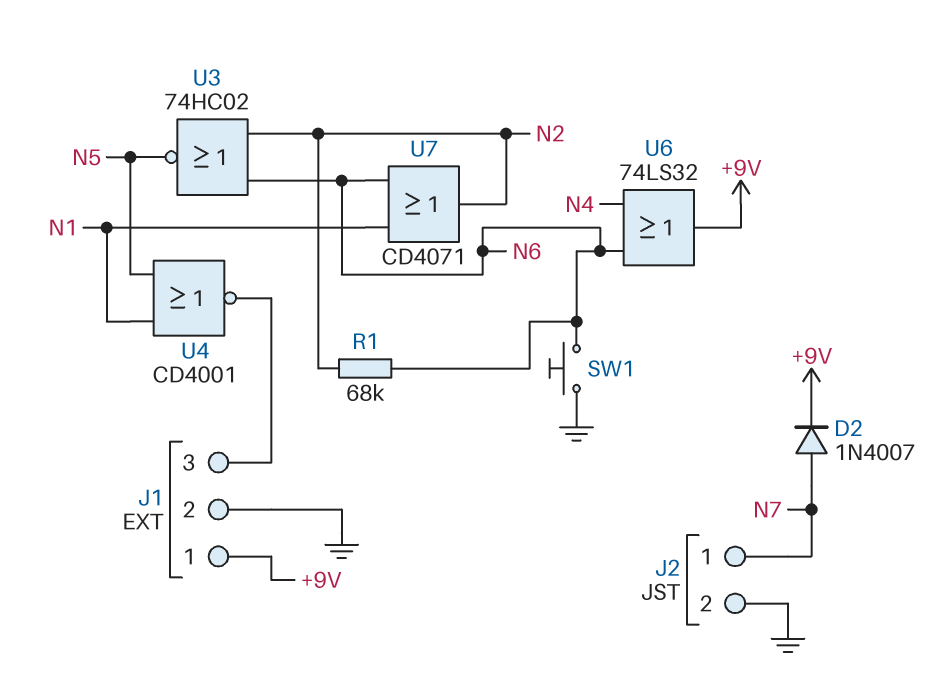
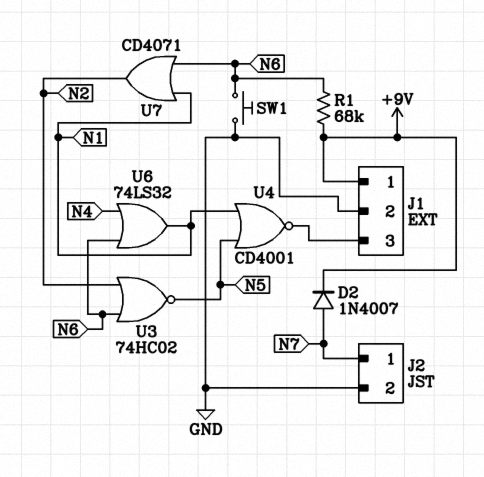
R1: 68k (N2, N6) -> 68k (+9V, N6)
U6: OR 74LS32 (in N4, in N6, out +9V) -> OR 74LS32 (in N4, in N6, out N1)

